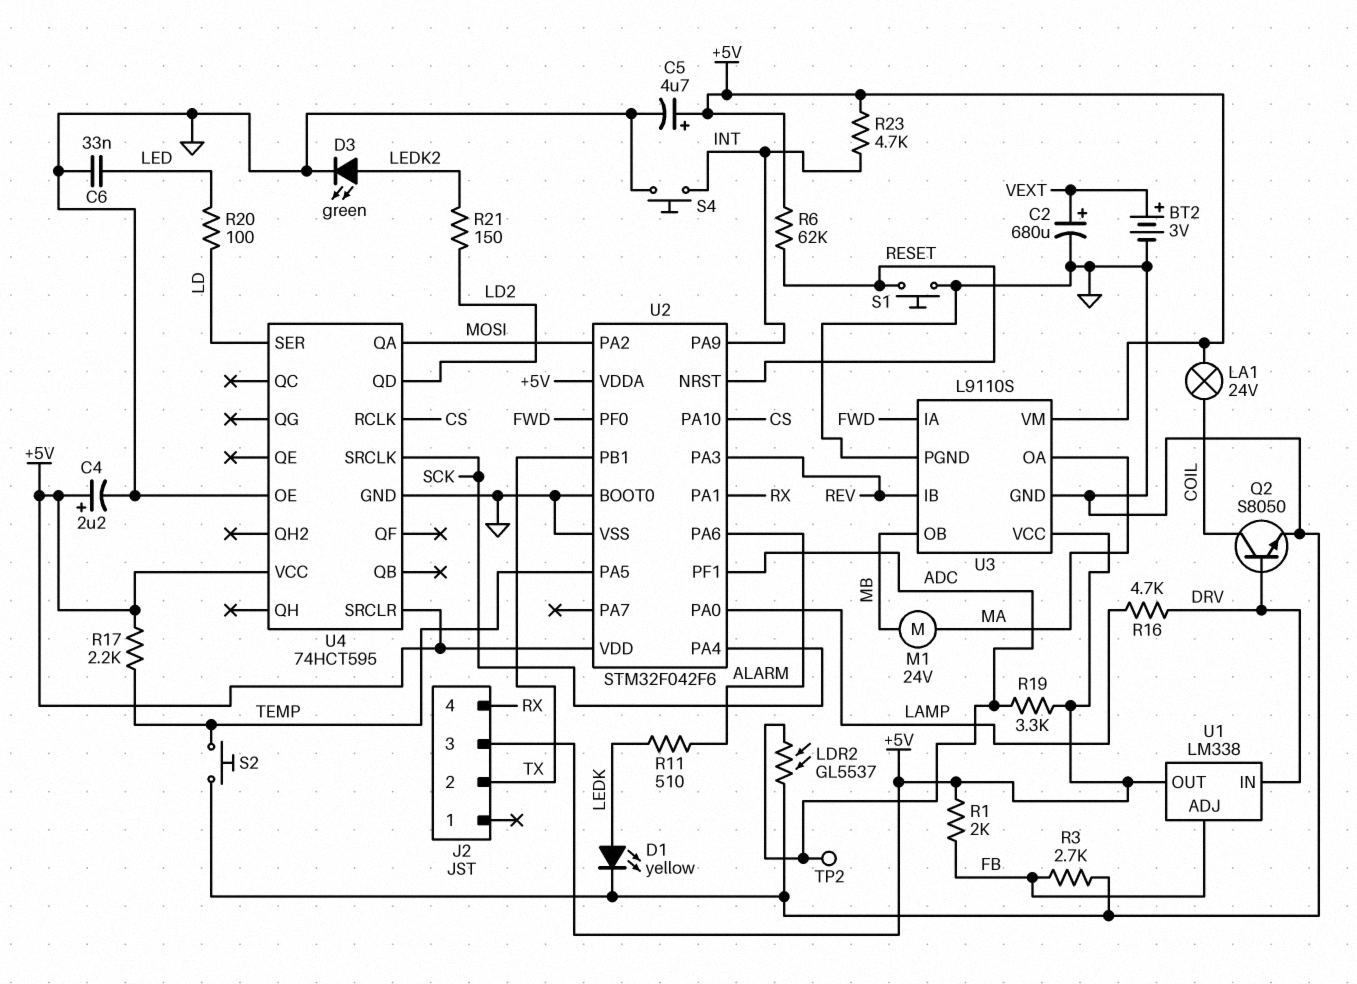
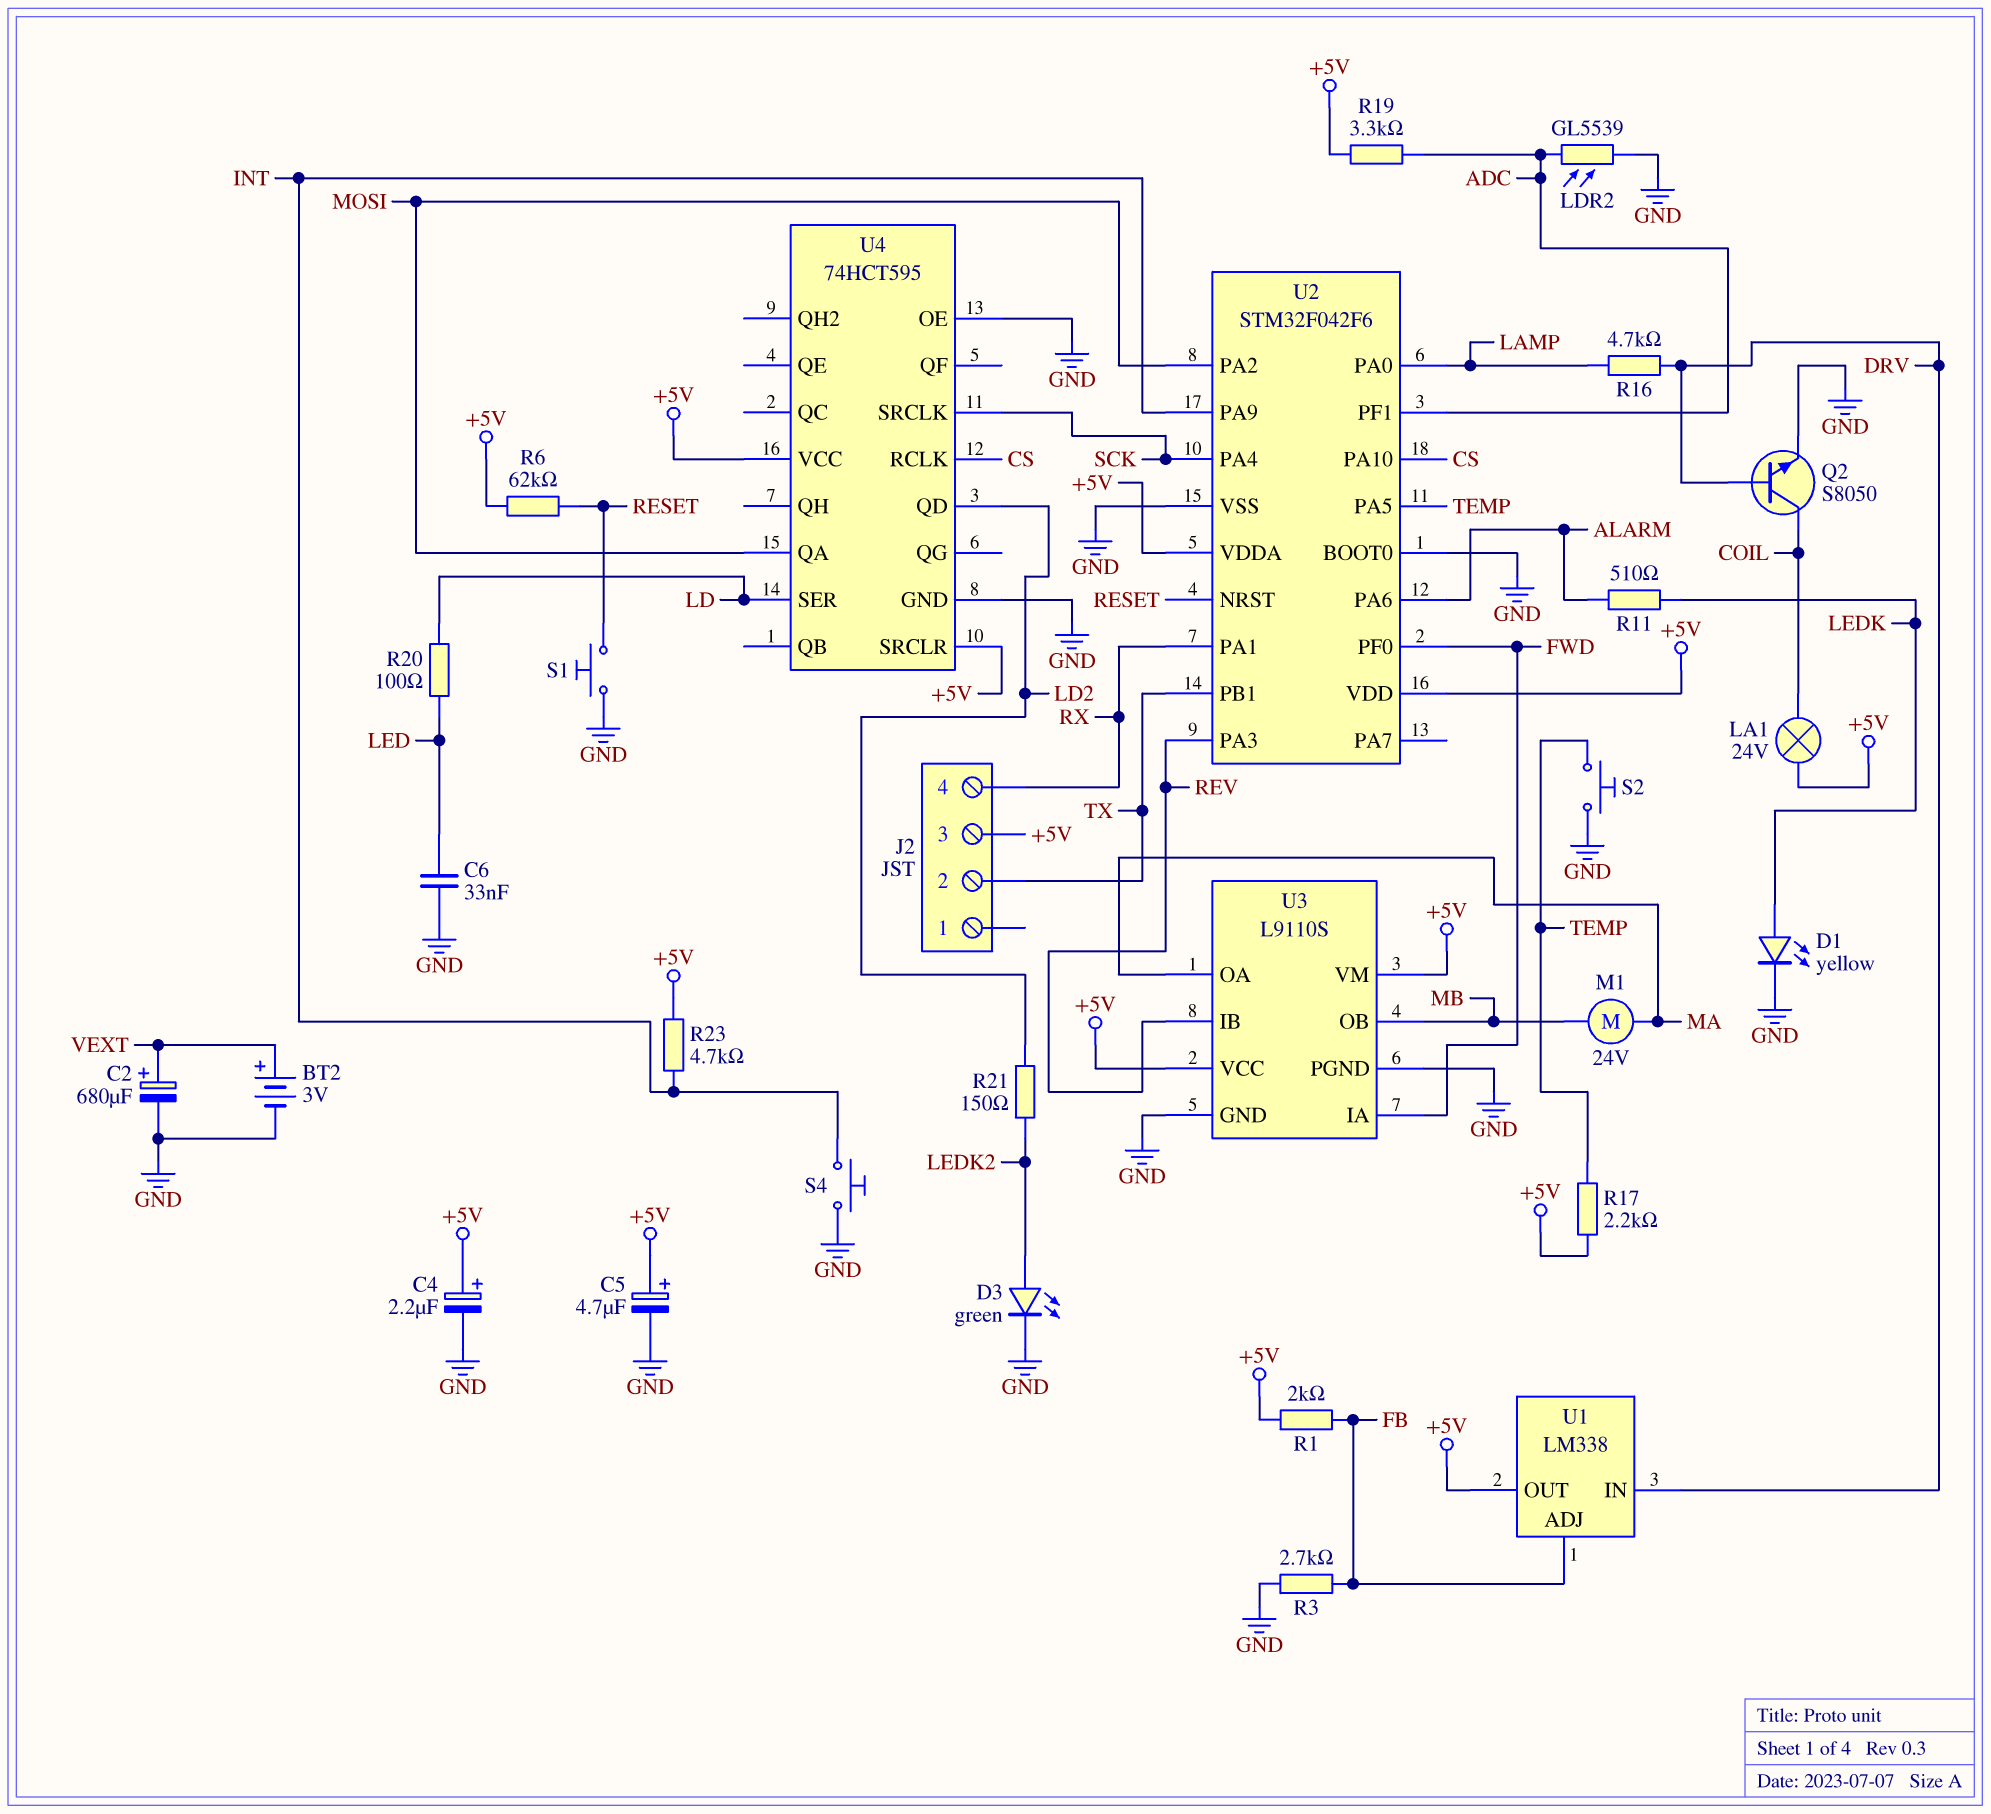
LDR2: GL5537 (ADC, GND) -> GL5539 (ADC, GND)
TP2: test point (ADC) -> none

